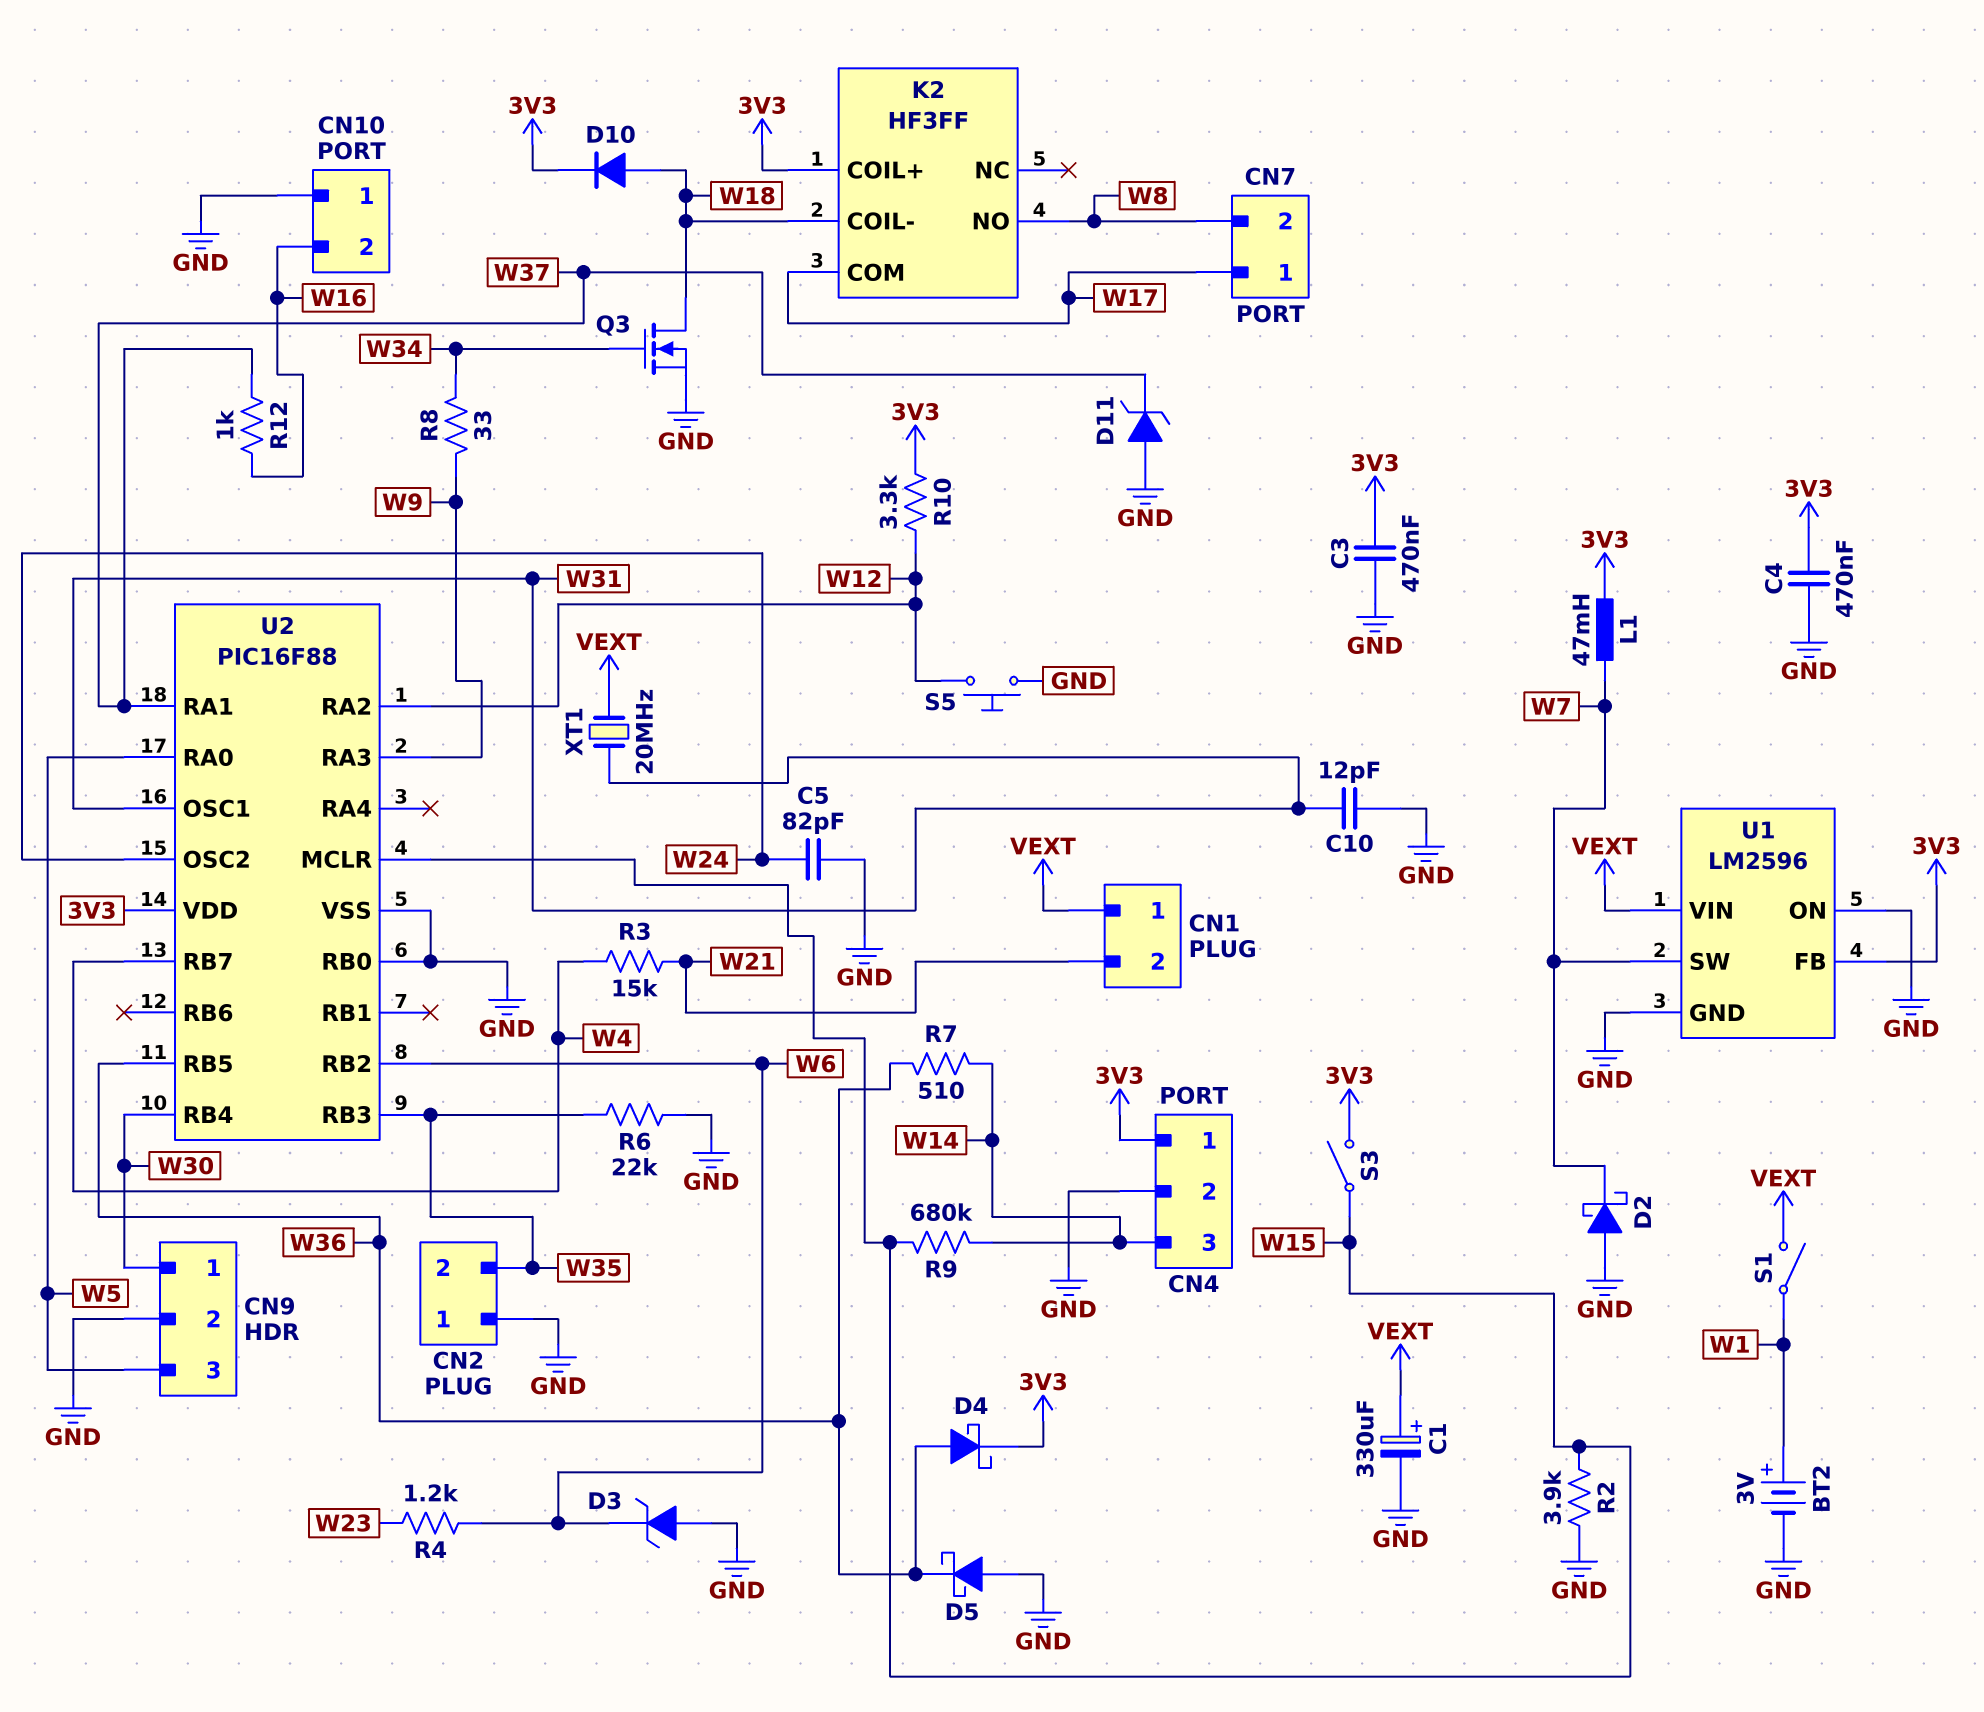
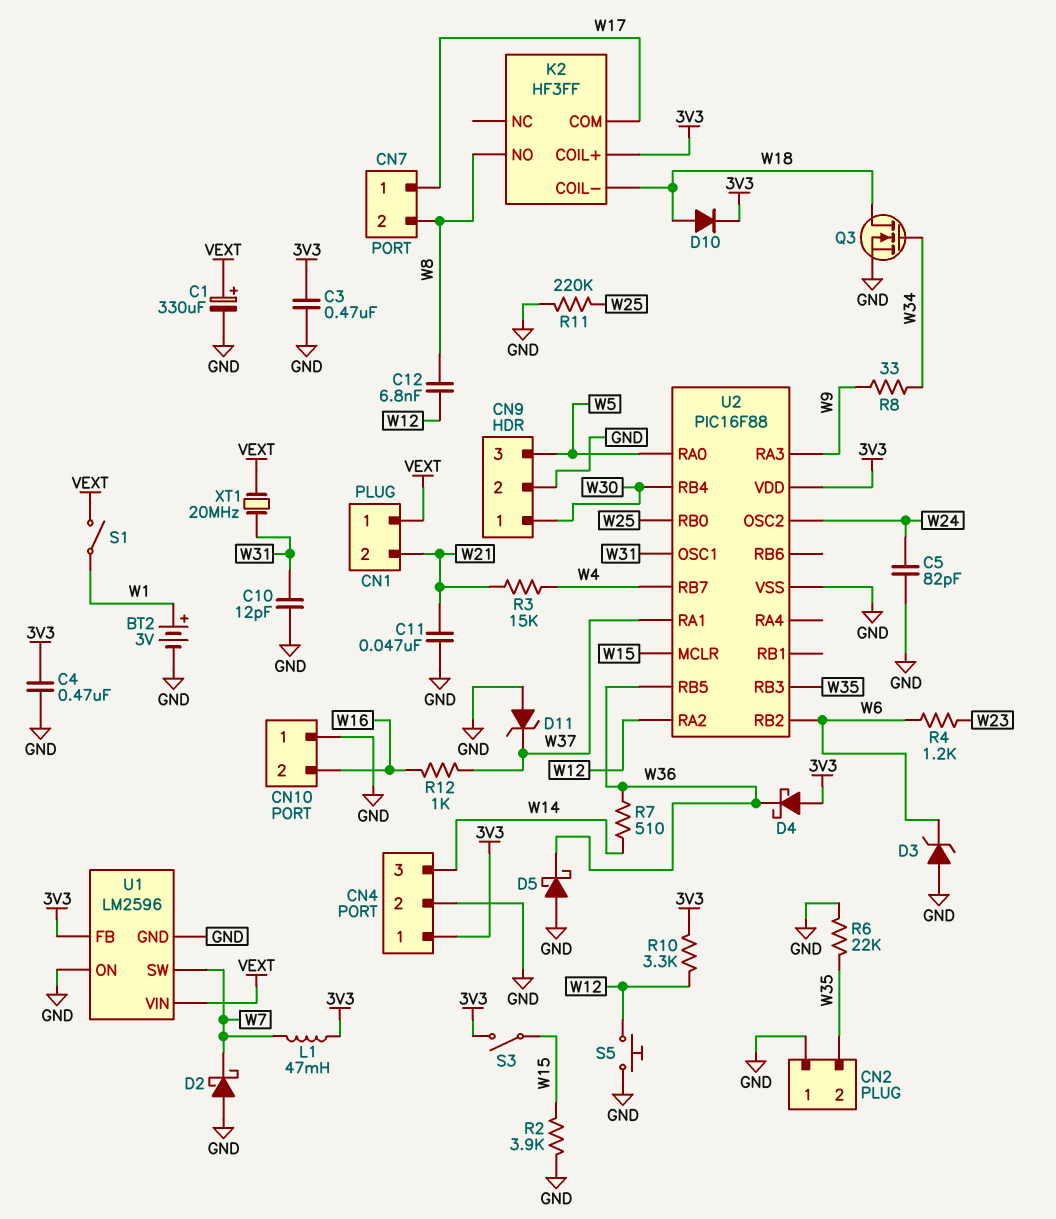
C11: none -> 47nF (GND, W21)
C12: none -> 6.8nF (W8, W12)
D4: schottky (A W36, K 3V3) -> schottky (A 3V3, K W36)
R9: 680k (W14, W15) -> none
R11: none -> 220k (GND, W25)
U2 pin RB0: GND -> W25

